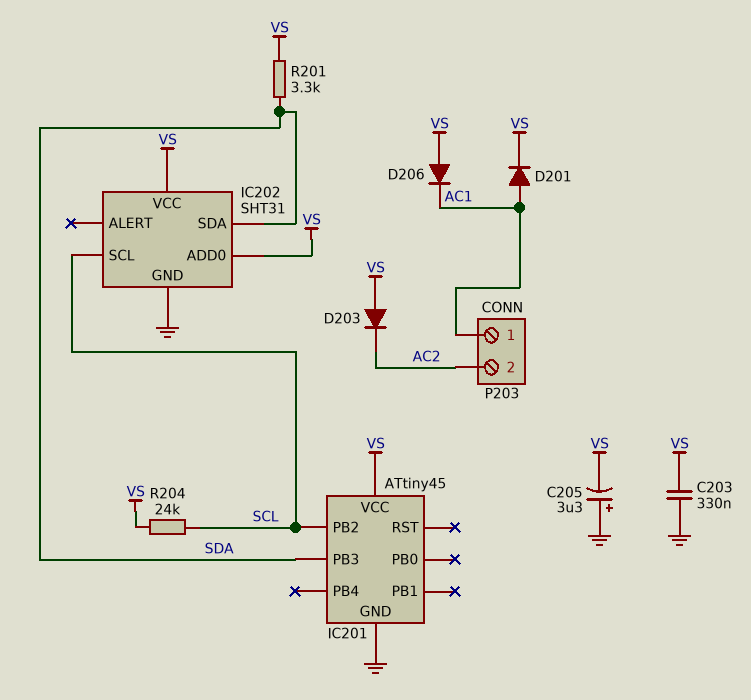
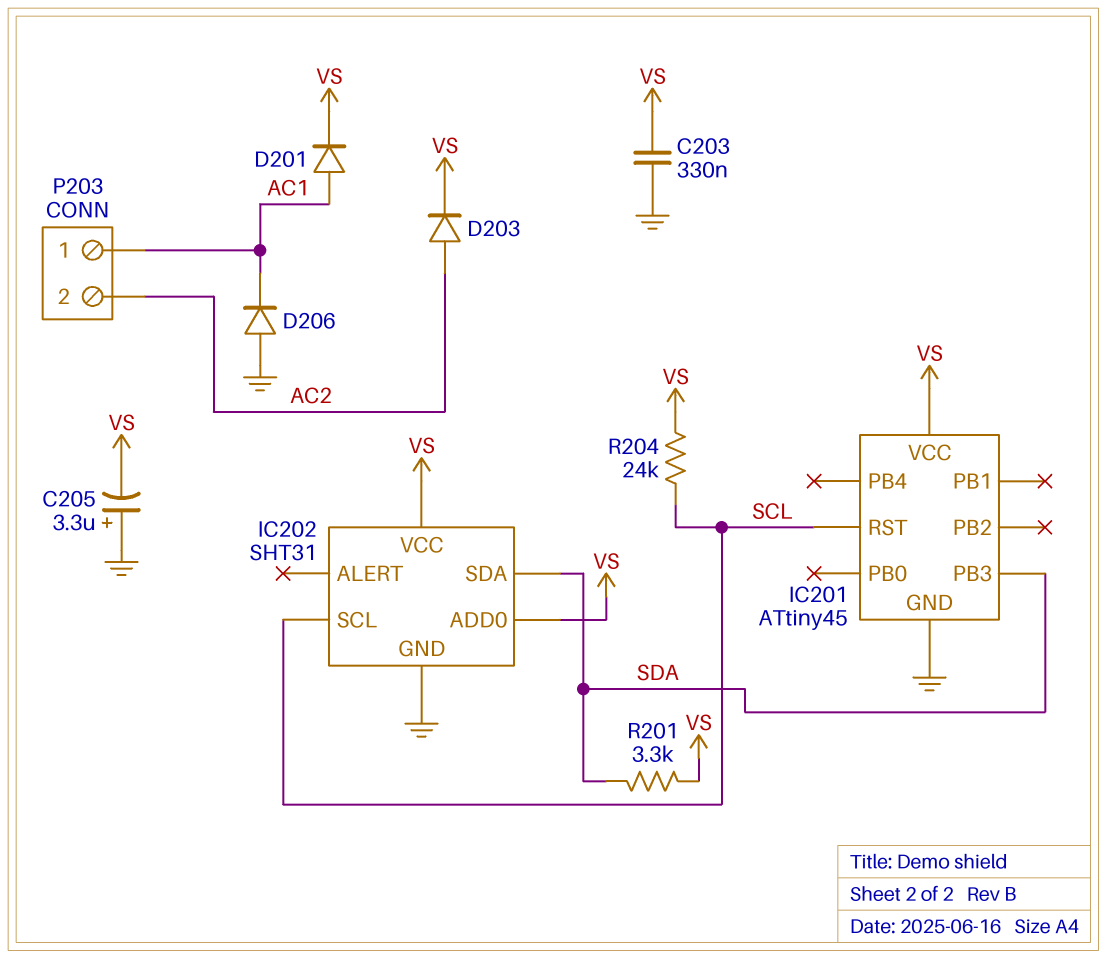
D203: diode (A VS, K AC2) -> diode (A AC2, K VS)
D206: diode (A VS, K AC1) -> diode (A GND, K AC1)
IC201 pin PB2: SCL -> none
IC201 pin RST: none -> SCL

